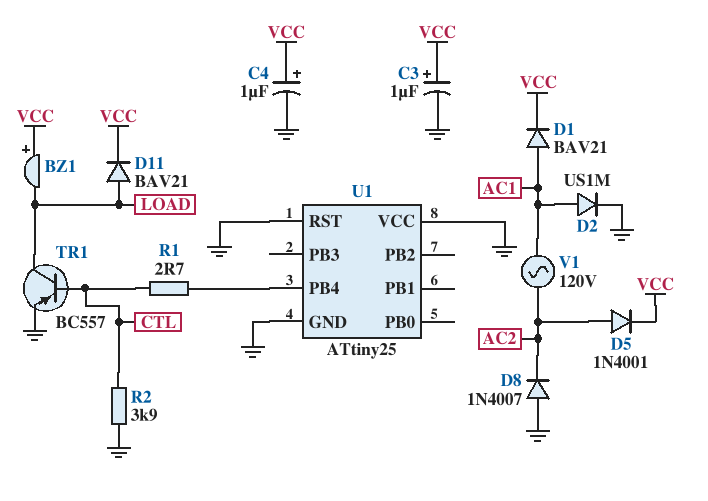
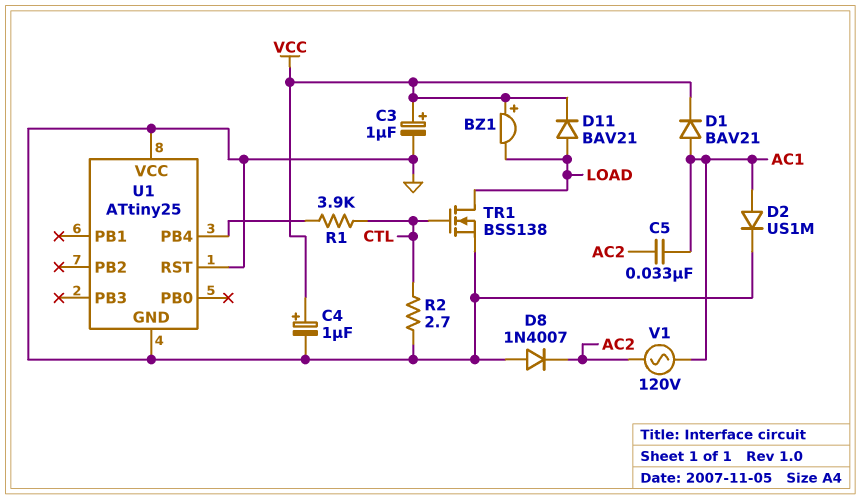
C5: none -> 33nF (AC1, AC2)
D5: diode 1N4001 (A AC2, K VCC) -> none
R1: 2.7 (CTL, U1/PB4) -> 3.9k (CTL, U1/PB4)
R2: 3.9k (CTL, GND) -> 2.7 (CTL, GND)
TR1: PNP BC557 (B CTL, C LOAD, E GND) -> NMOS BSS138 (G CTL, D LOAD, S GND)

